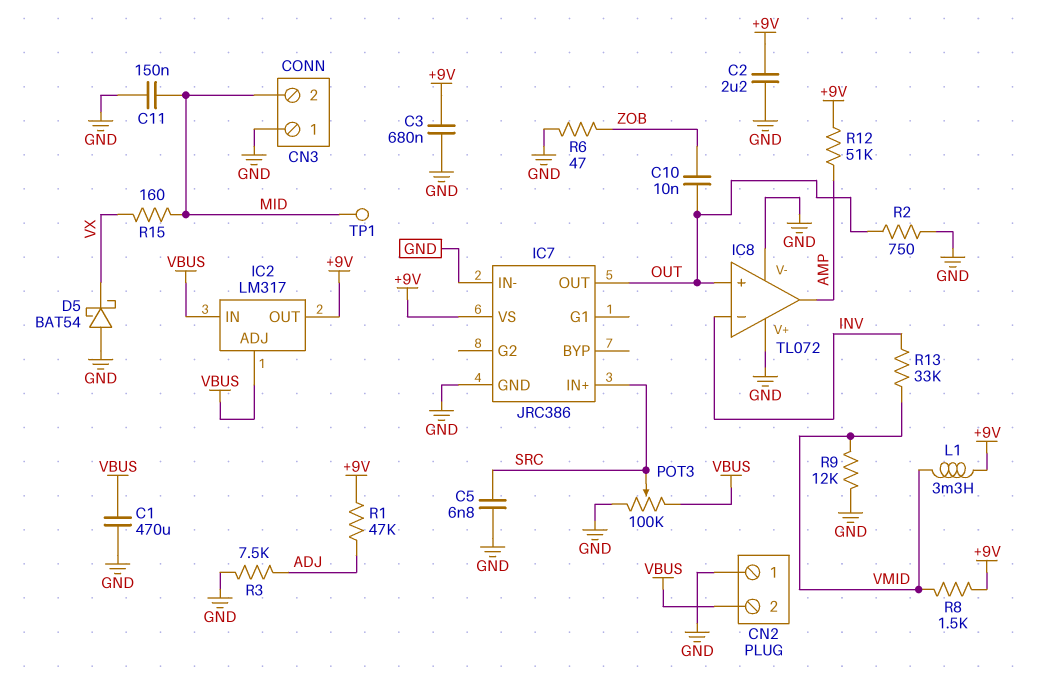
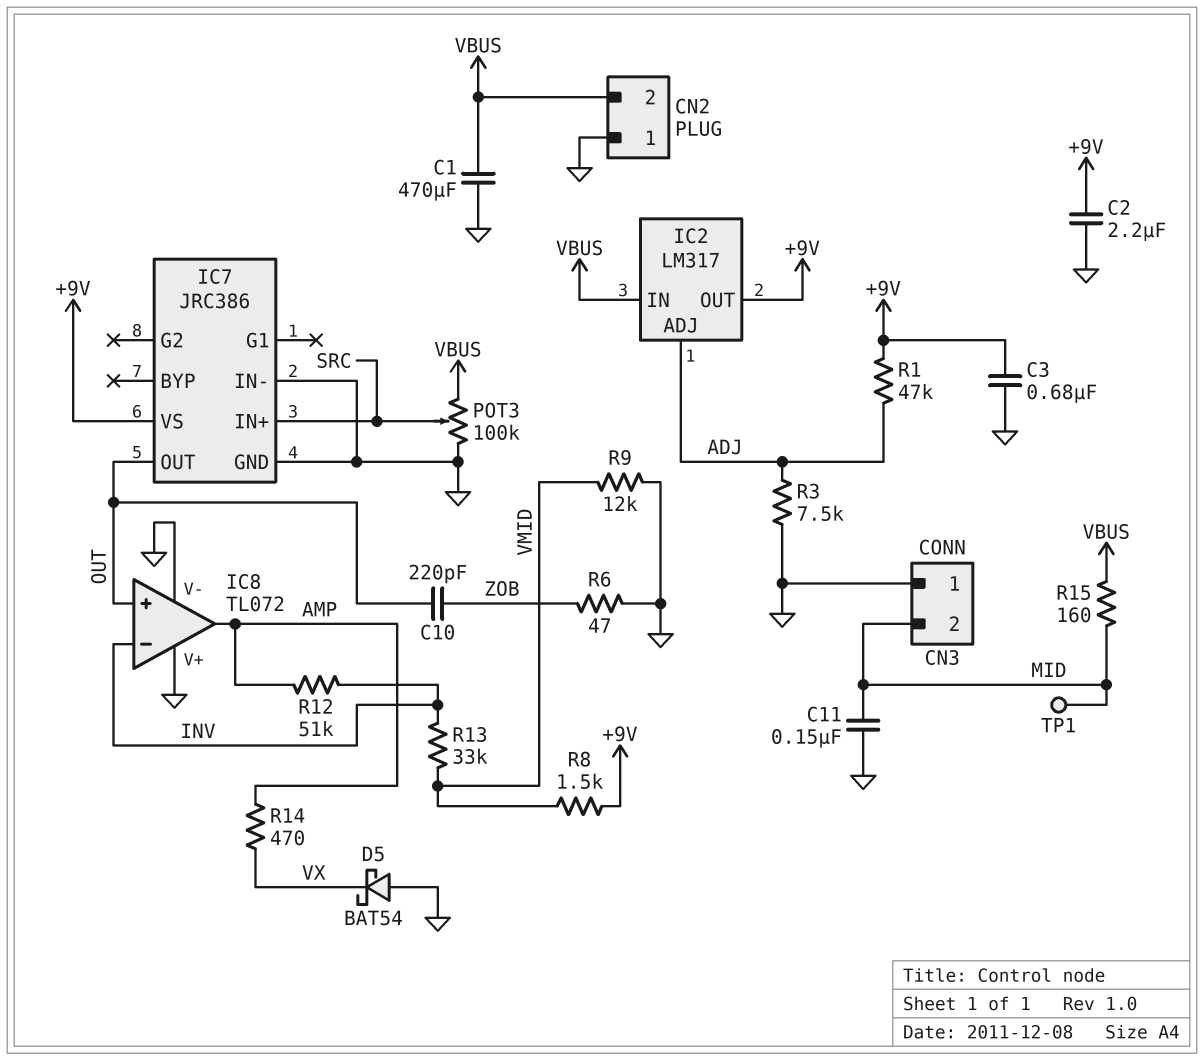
C5: 6.8nF (GND, SRC) -> none
C10: 10nF (OUT, ZOB) -> 220pF (OUT, ZOB)
IC2 pin ADJ: VBUS -> ADJ
L1: 3.3mH (+9V, VMID) -> none
R2: 750 (GND, OUT) -> none
R12: 51k (+9V, AMP) -> 51k (AMP, INV)
R14: none -> 470 (AMP, VX)
R15: 160 (MID, VX) -> 160 (MID, VBUS)

